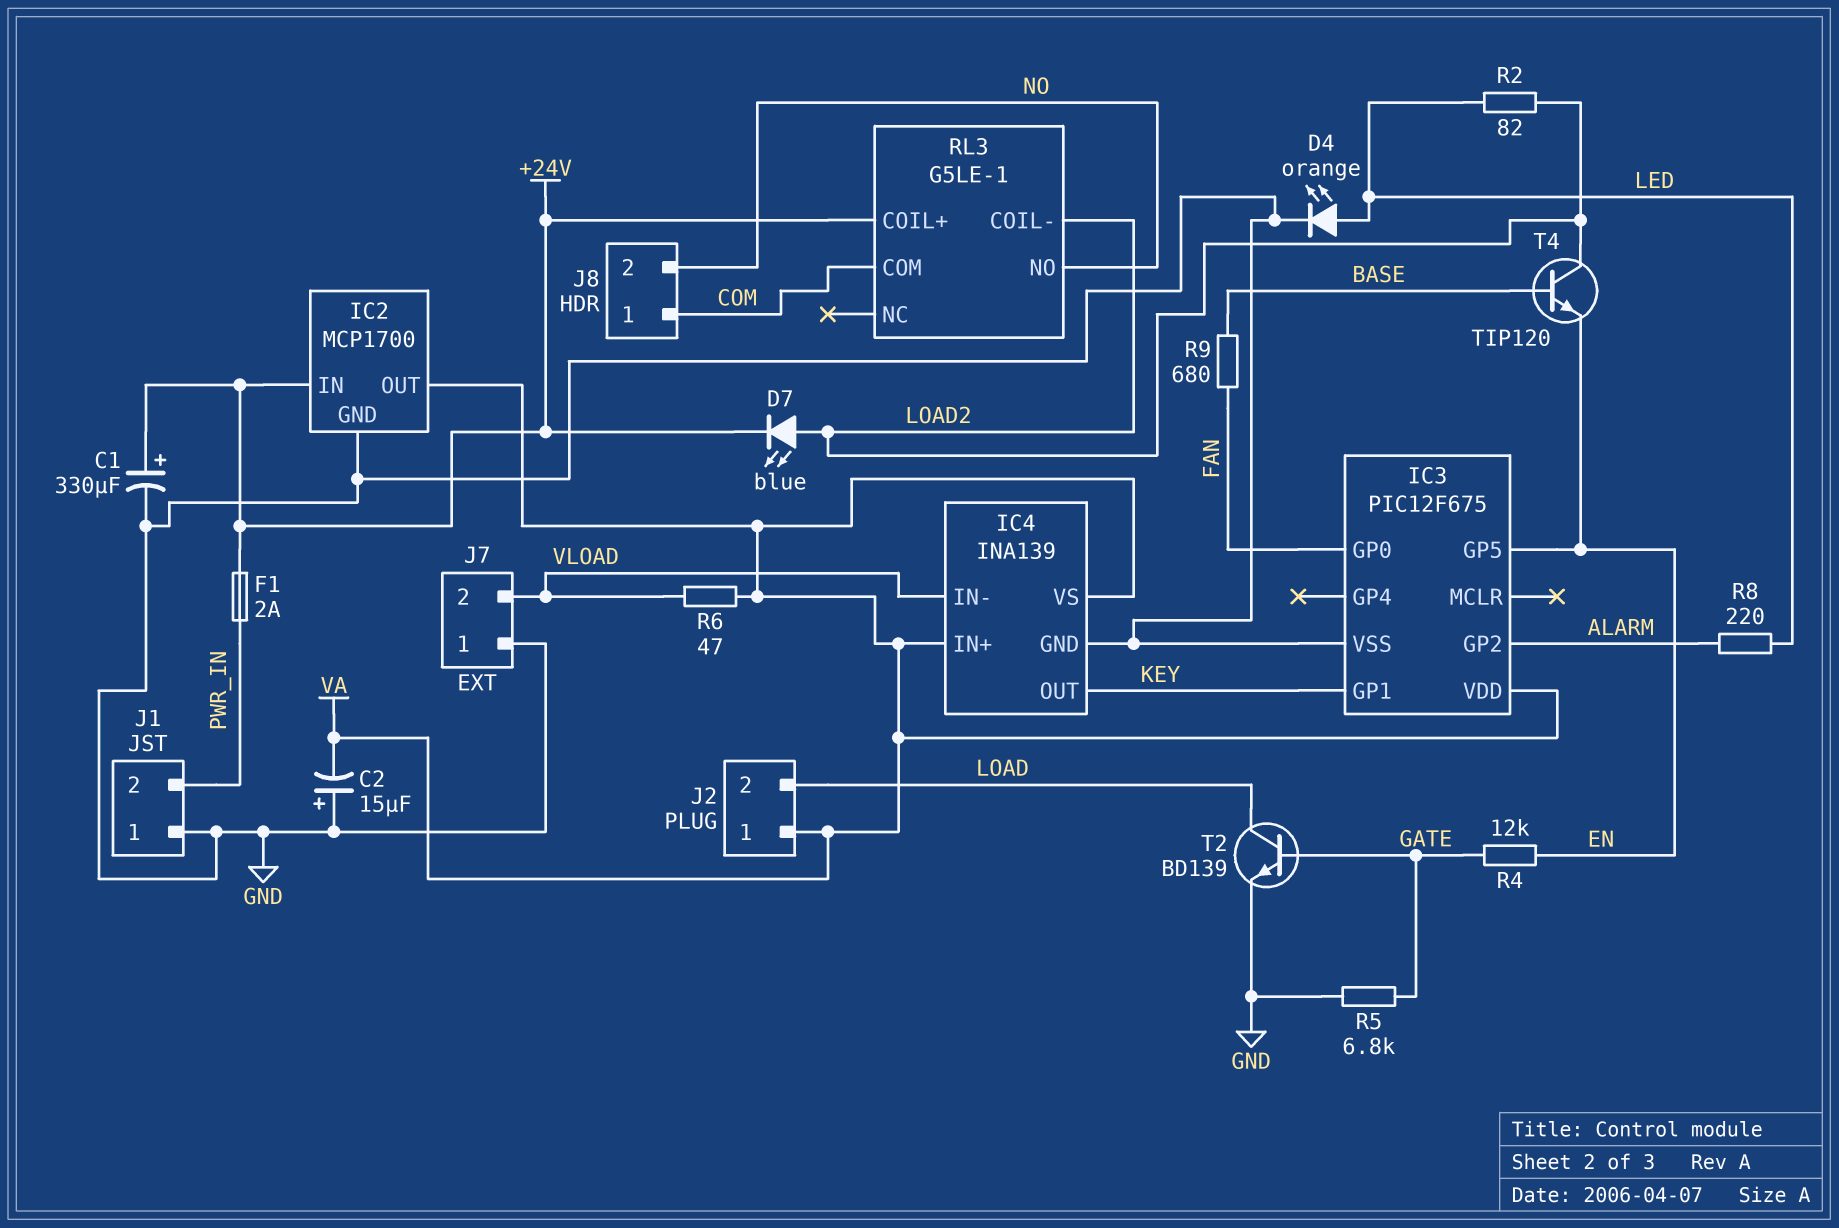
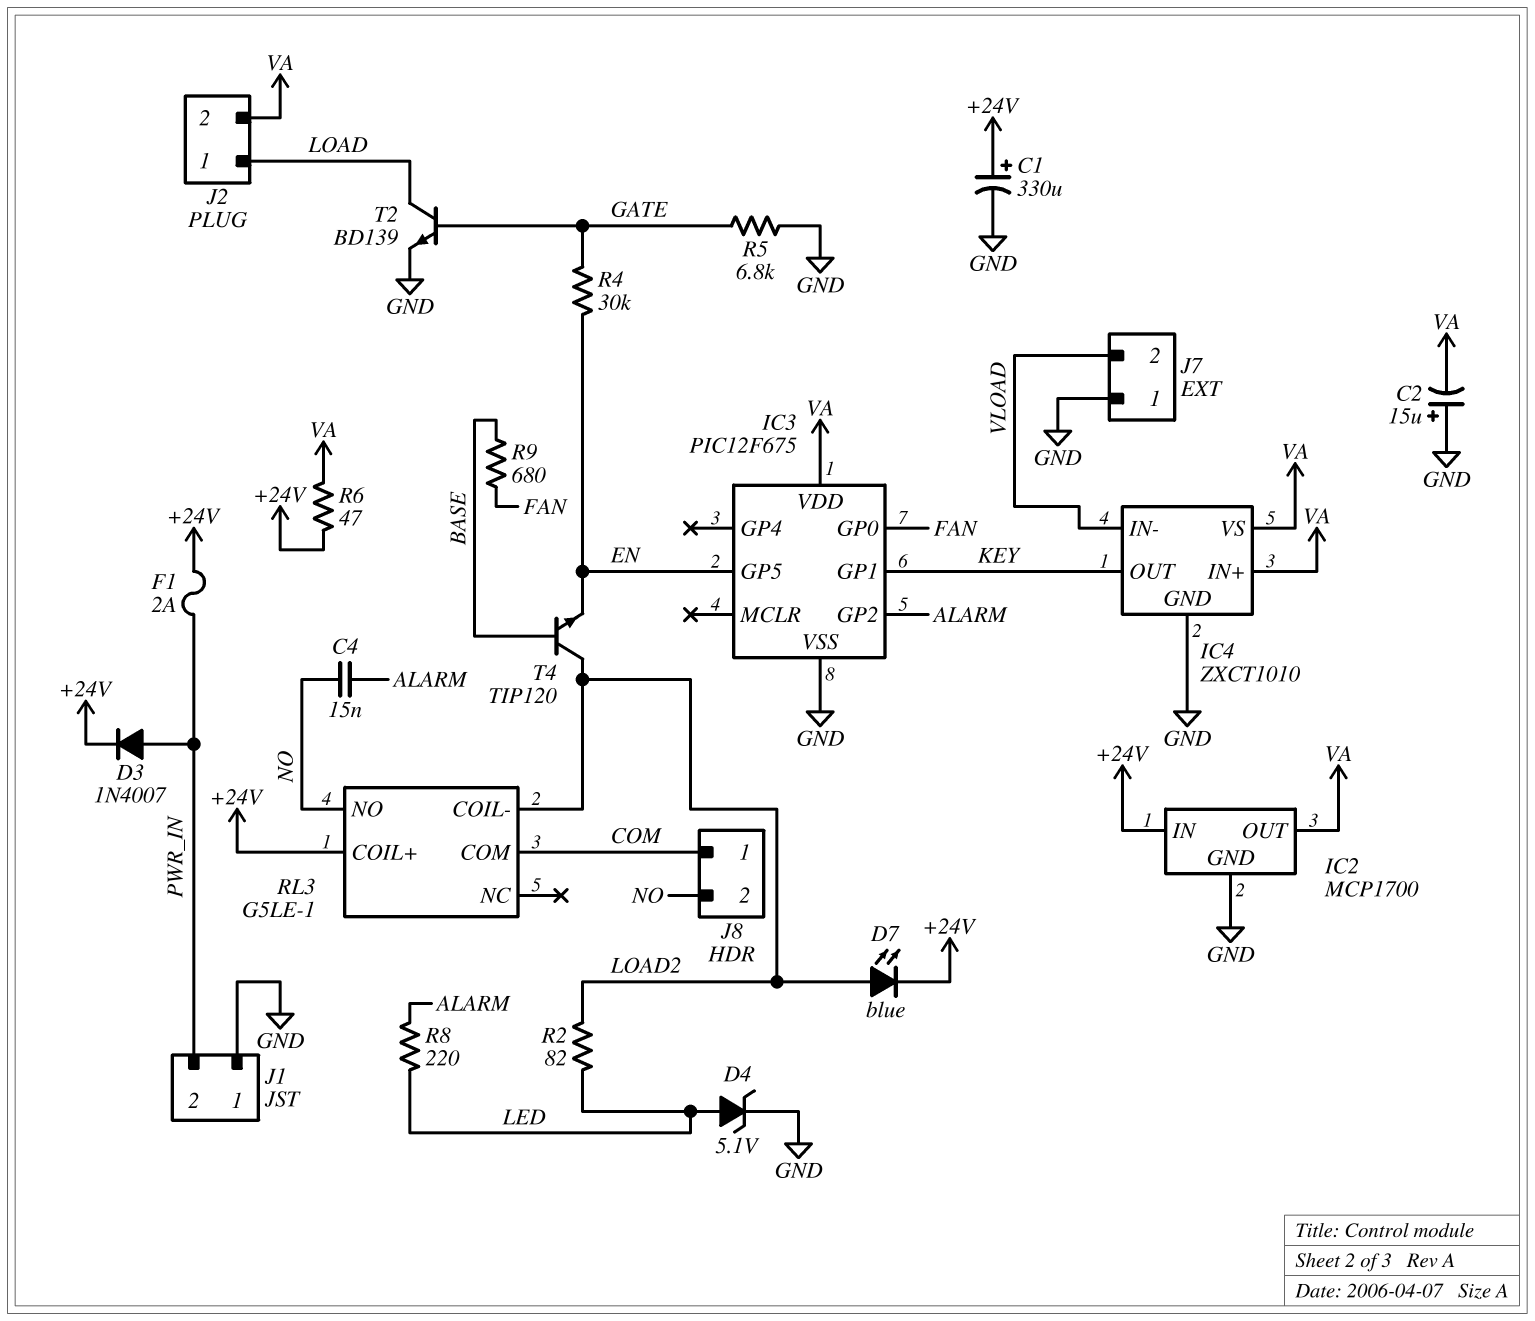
C4: none -> 15nF (ALARM, NO)
D3: none -> diode 1N4007 (A PWR_IN, K +24V)
D4: LED orange (A LED, K GND) -> zener 5.1V (A LED, K GND)
IC4: INA139 -> ZXCT1010
J2 pin 1: VA -> LOAD
J2 pin 2: LOAD -> VA
R4: 12k (EN, GATE) -> 30k (EN, GATE)
R6: 47 (VA, VLOAD) -> 47 (+24V, VA)

